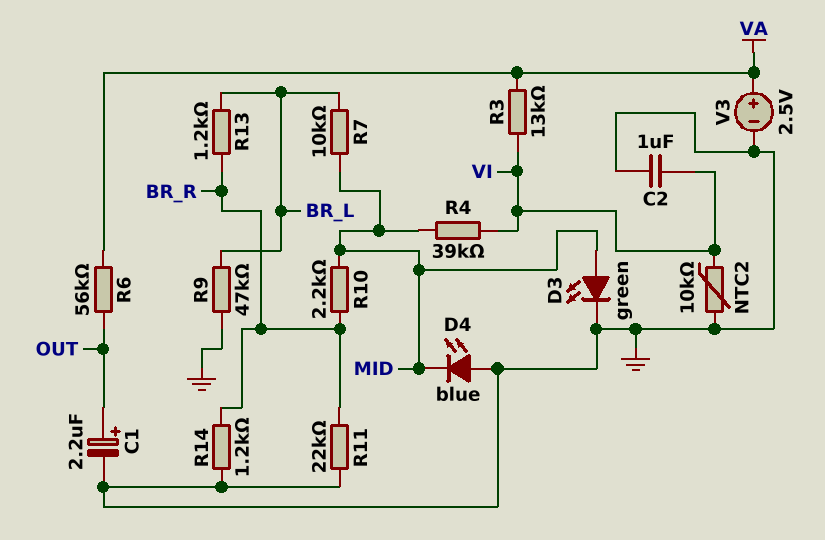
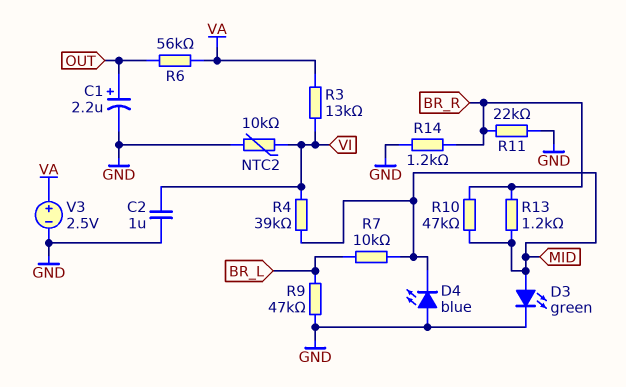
R10: 2.2k (BR_R, MID) -> 47k (BR_R, MID)
R13: 1.2k (BR_L, BR_R) -> 1.2k (BR_R, MID)

